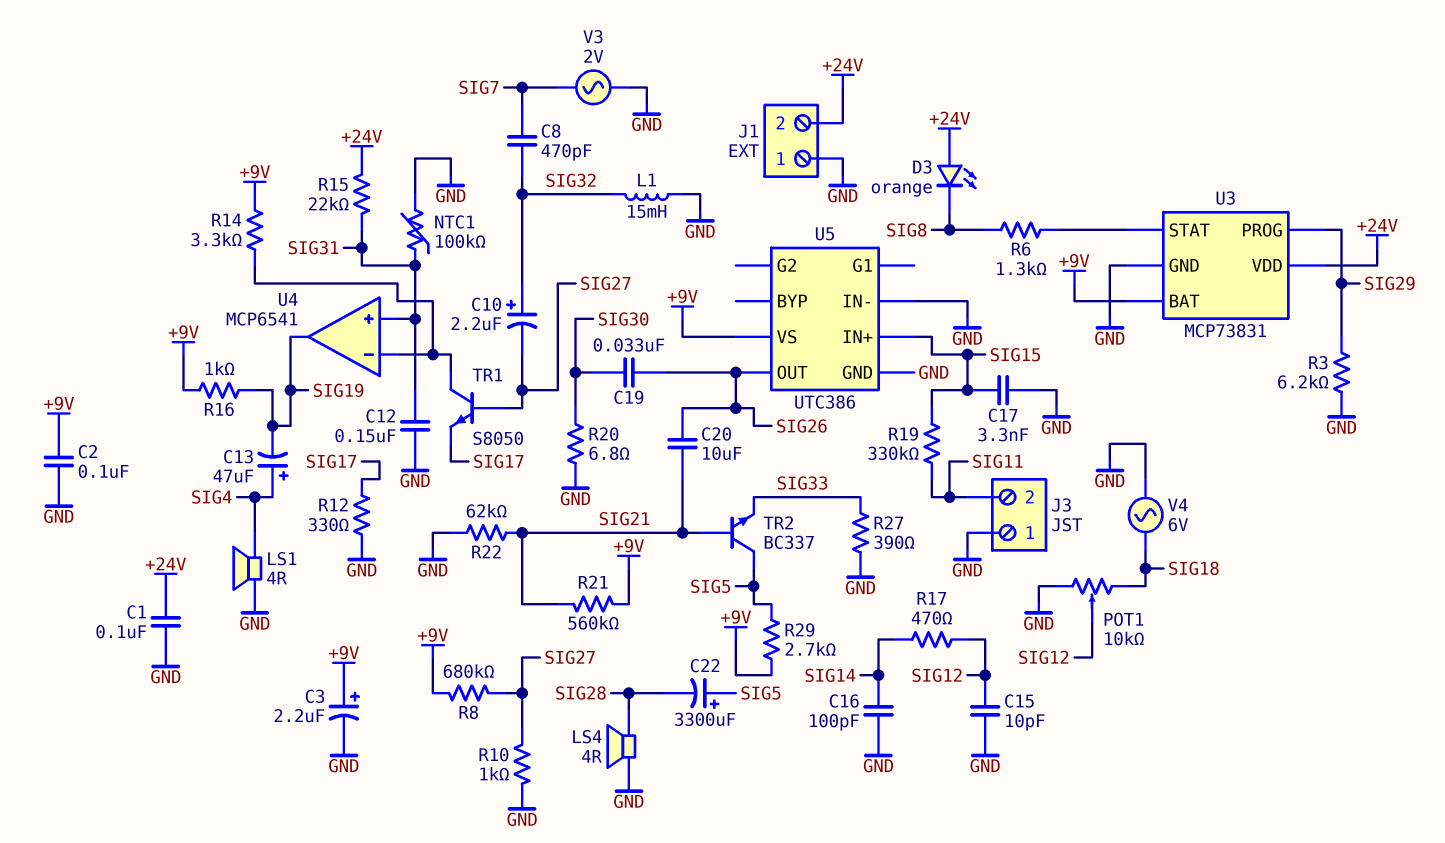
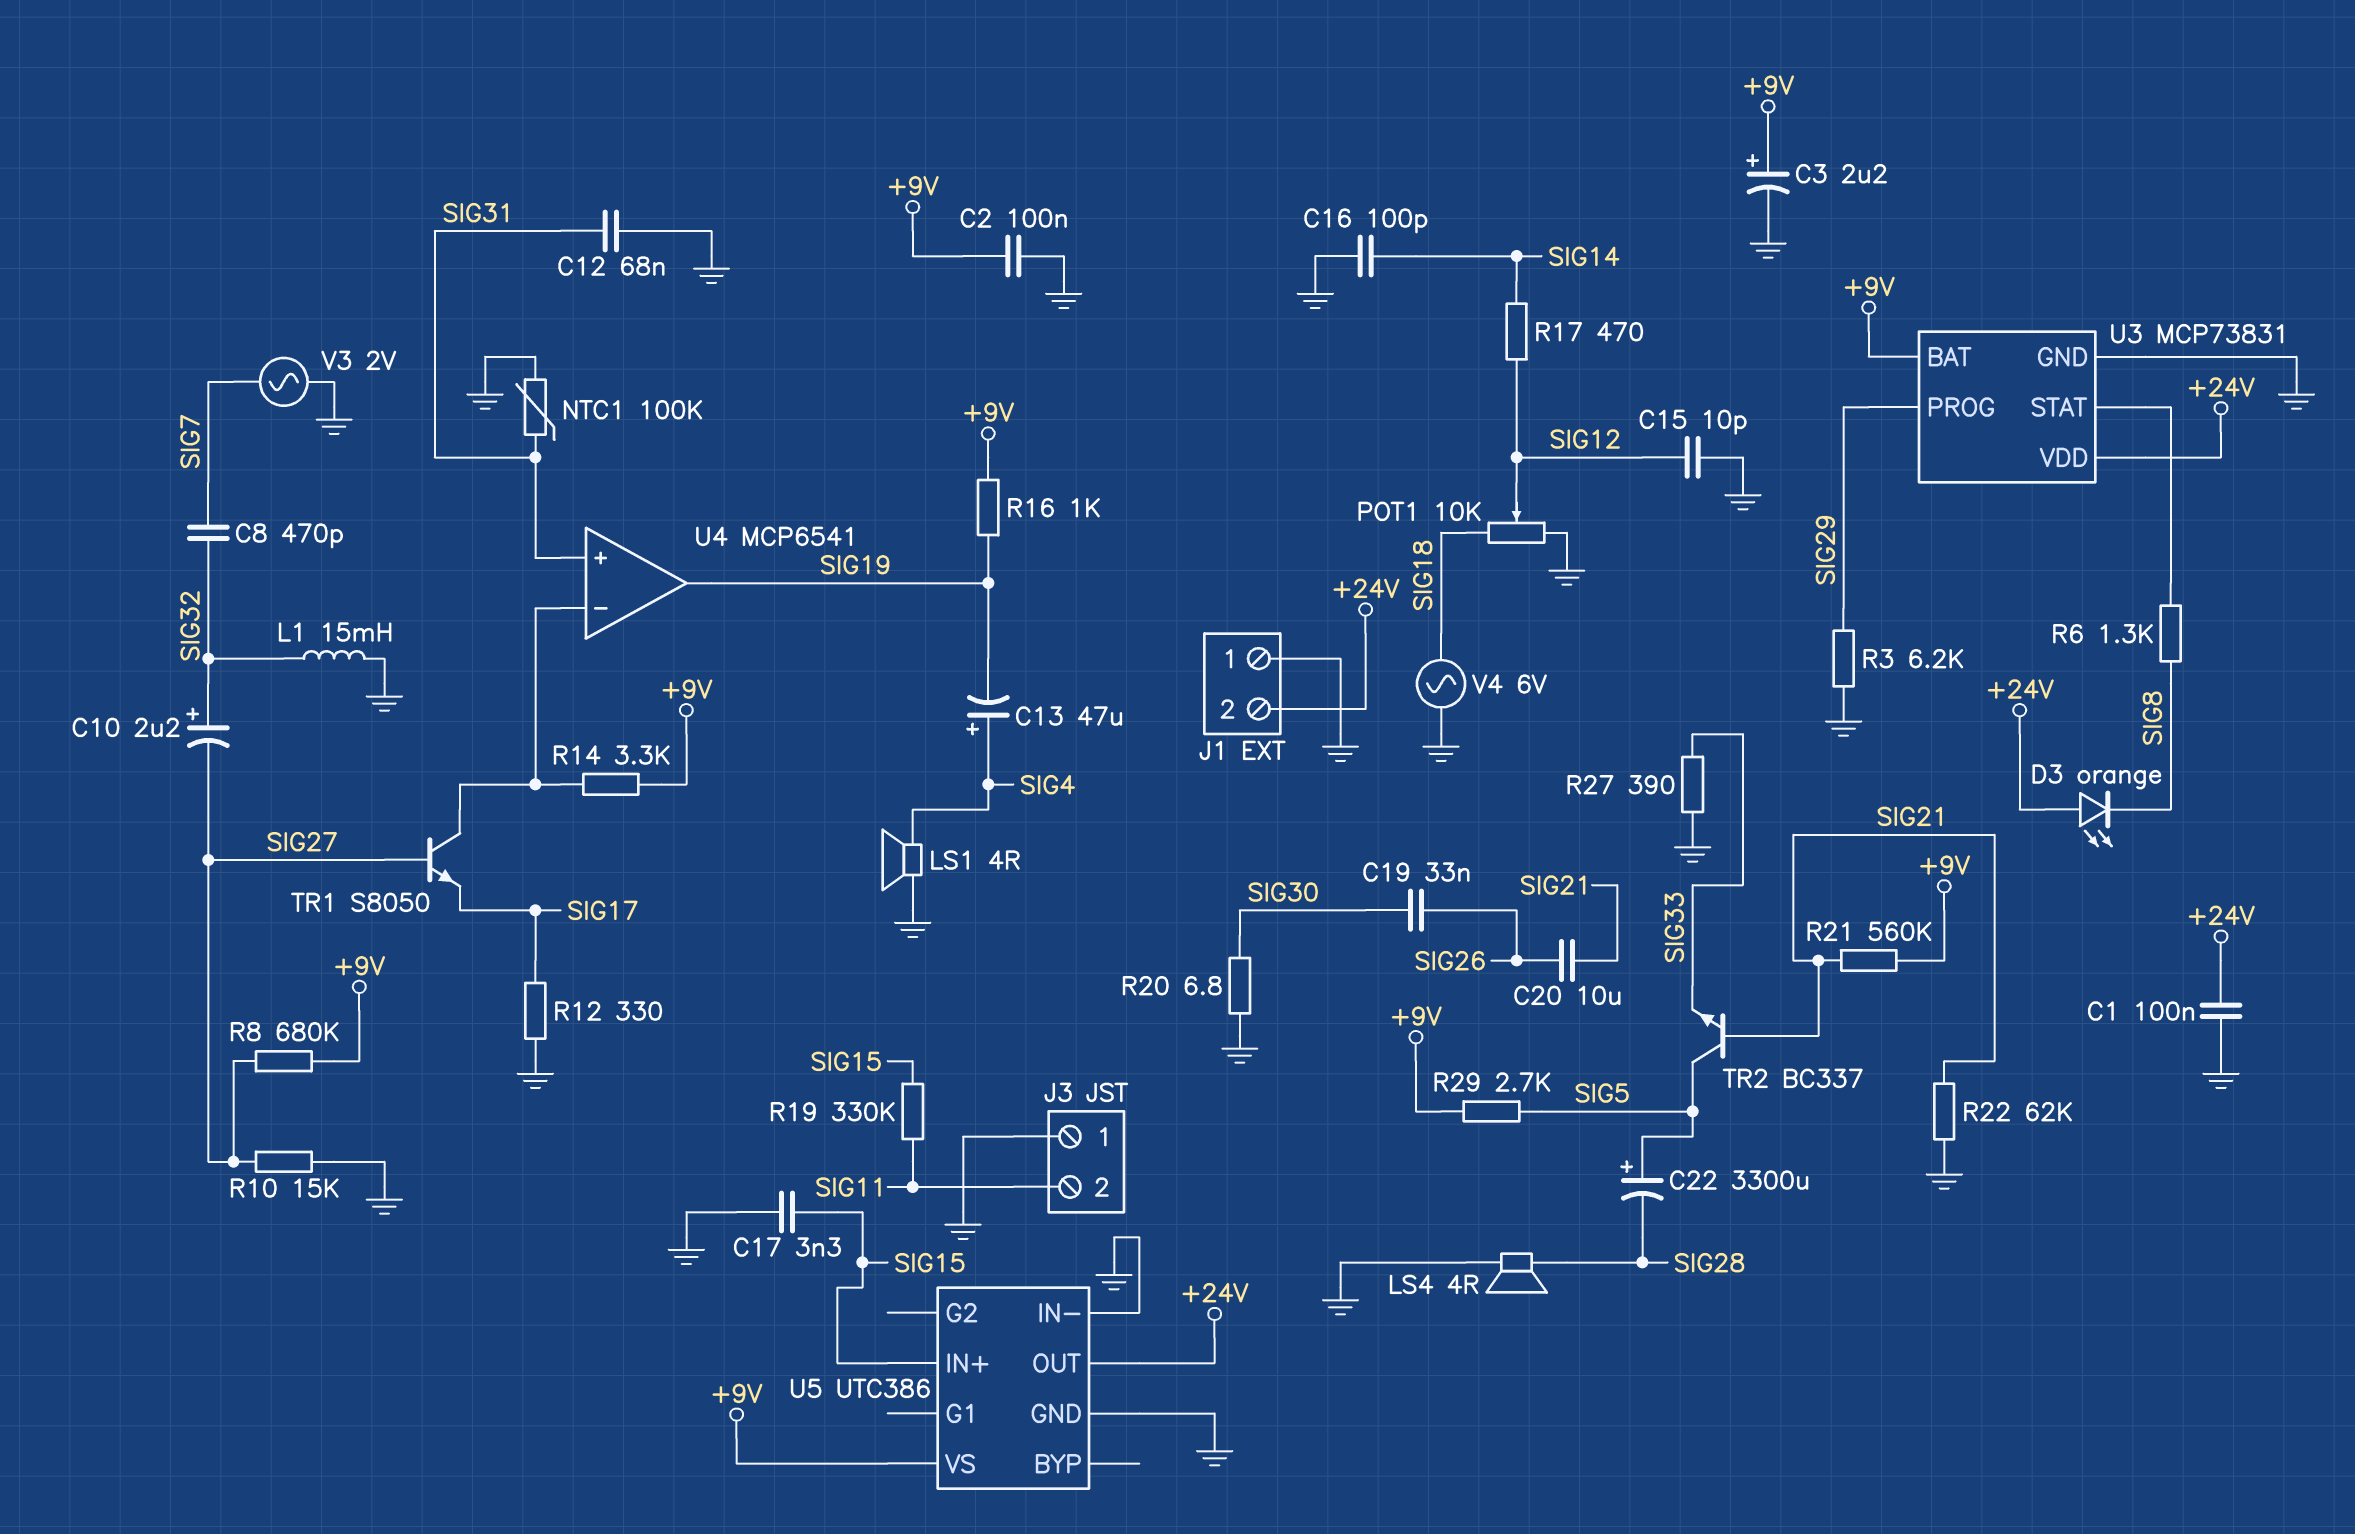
C12: 150nF (GND, SIG31) -> 68nF (GND, SIG31)
R10: 1k (GND, SIG27) -> 15k (GND, SIG27)
R15: 22k (+24V, SIG31) -> none
U5 pin OUT: SIG26 -> +24V

